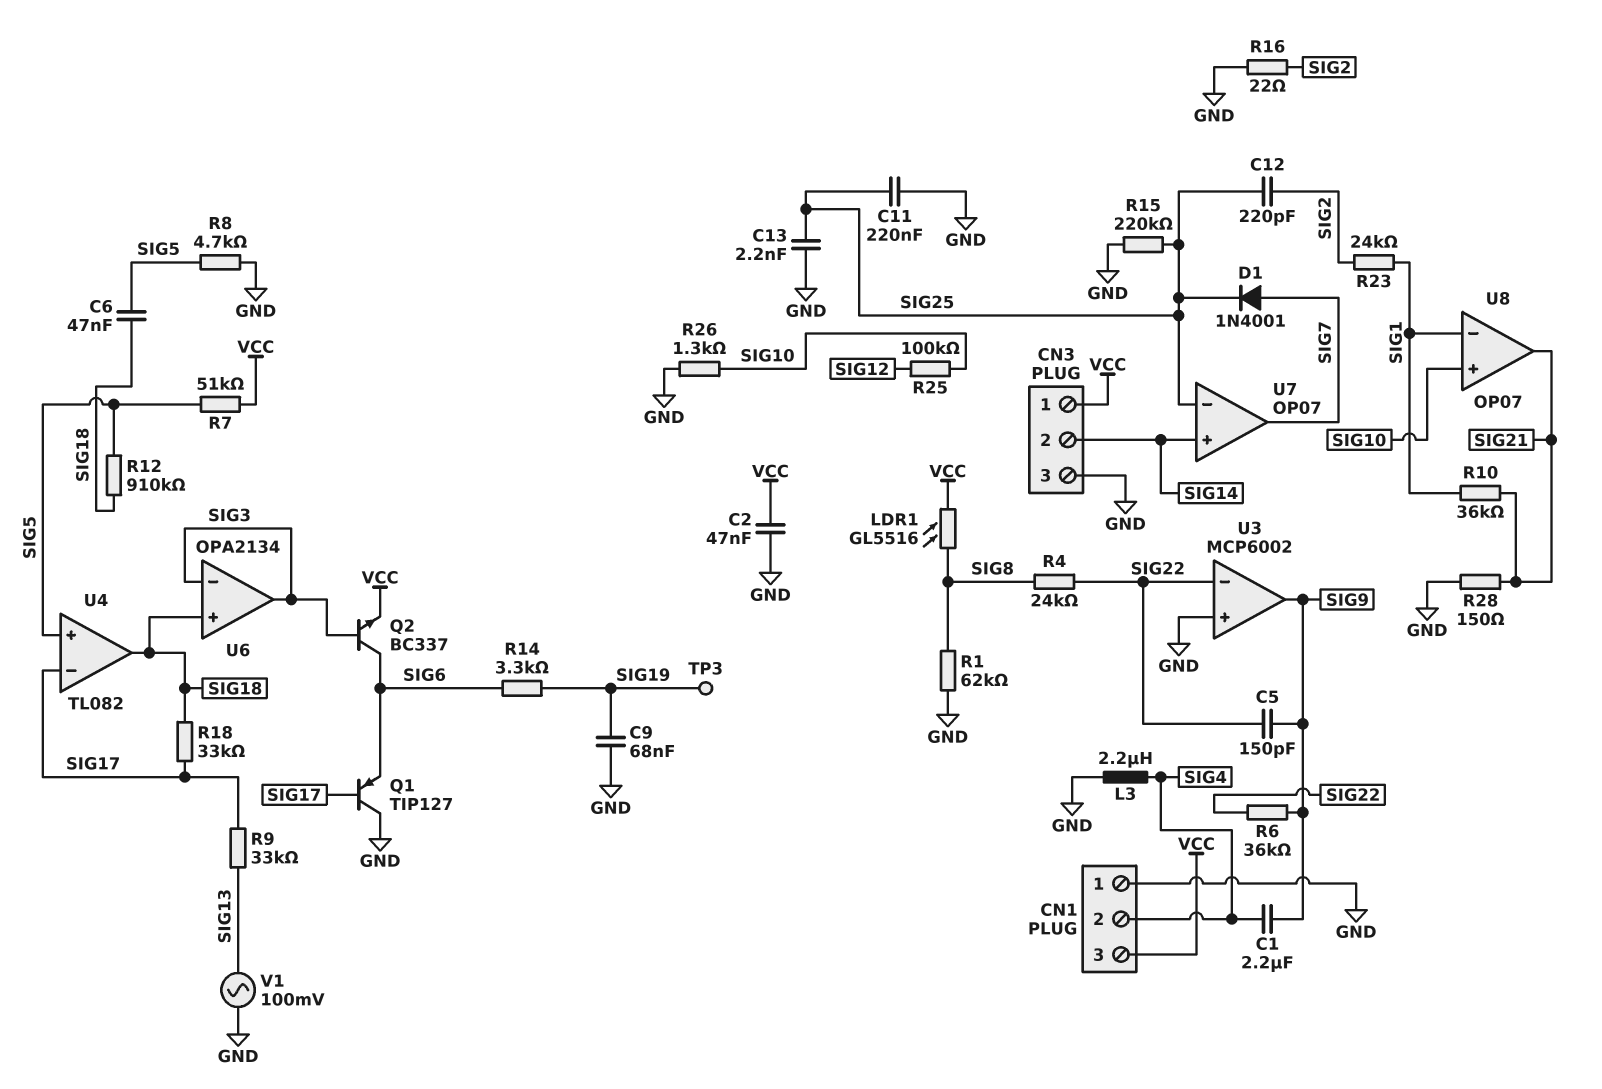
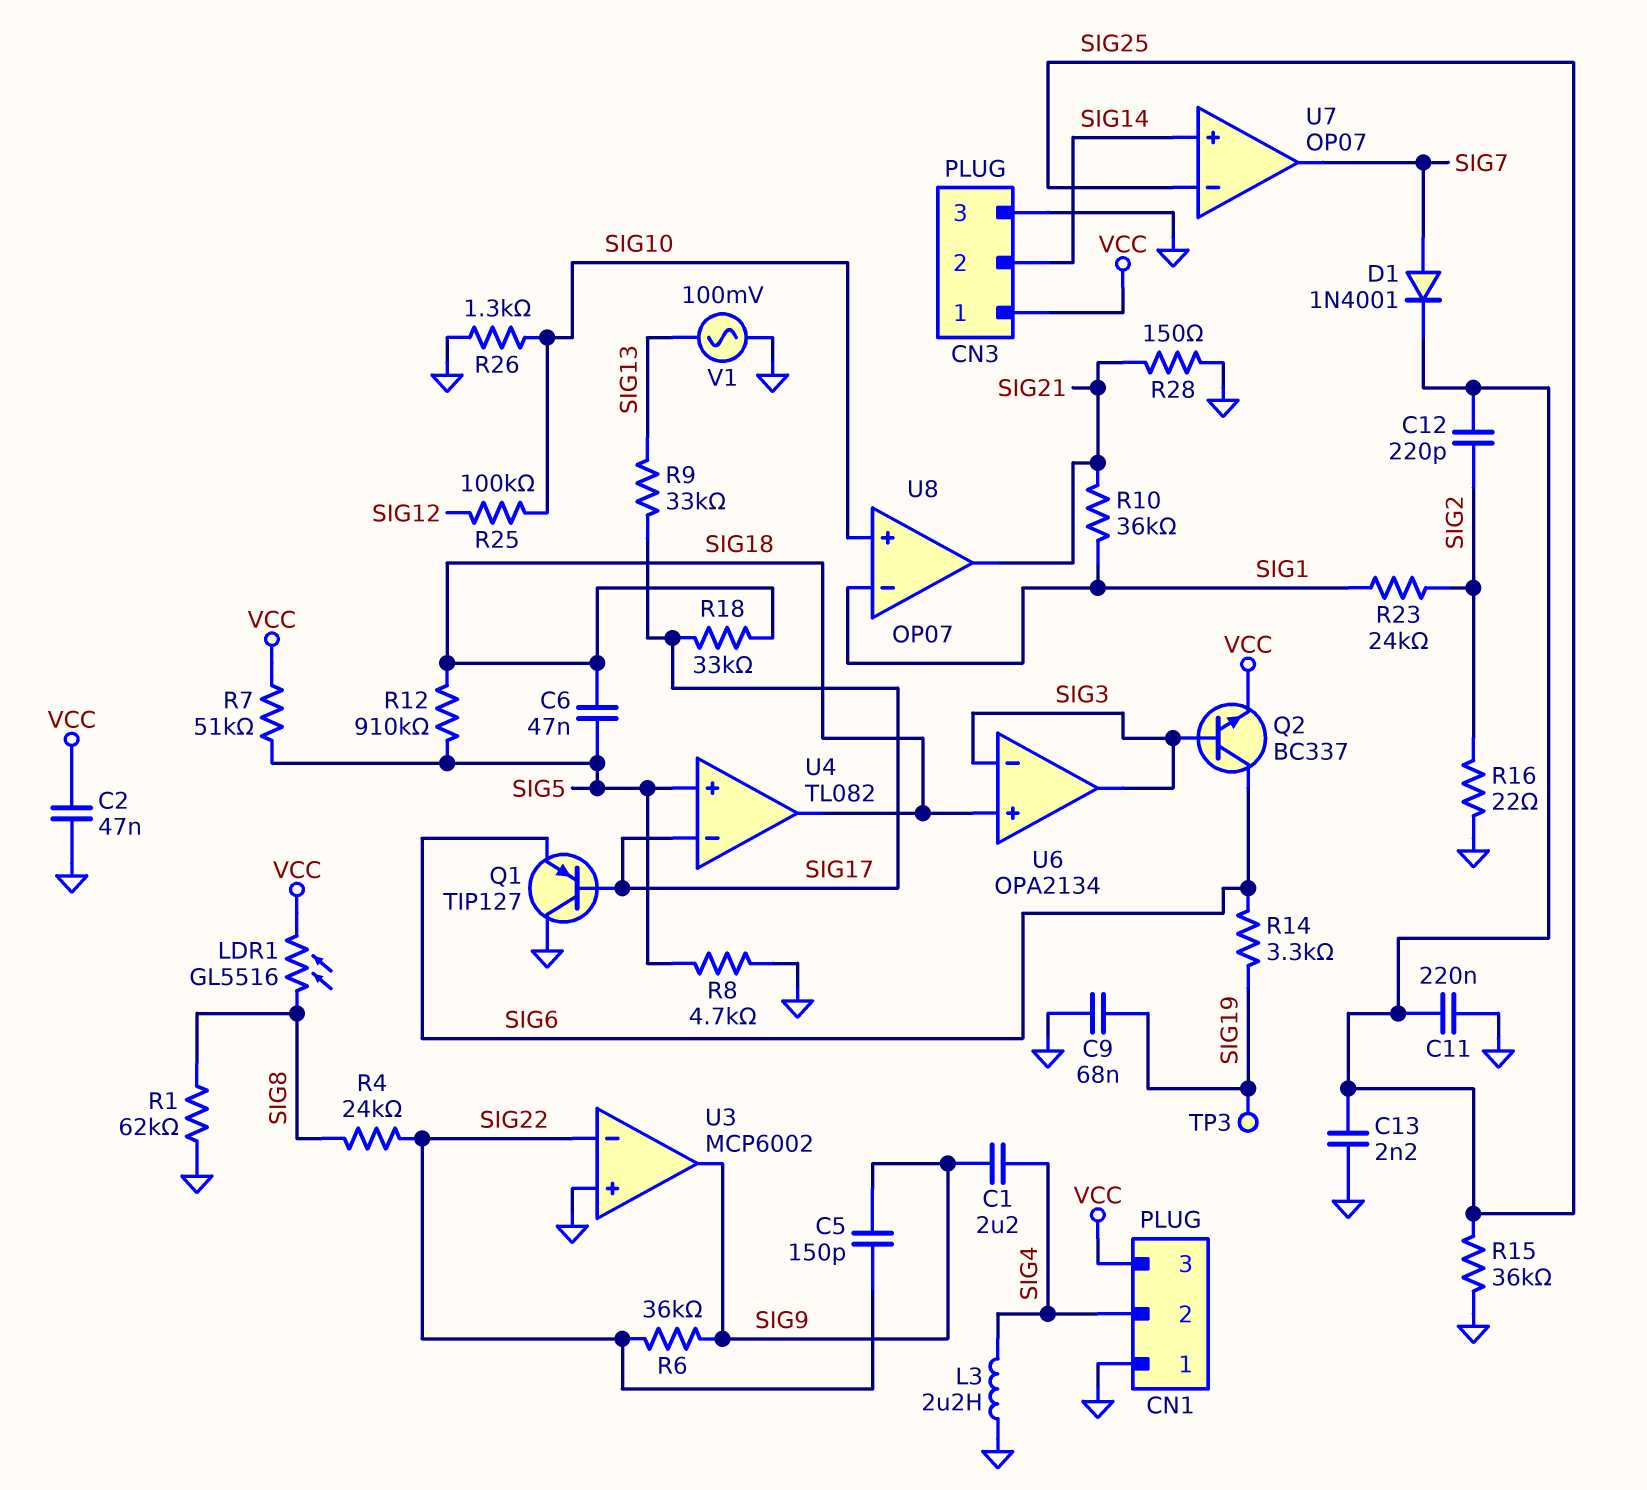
R15: 220k (GND, SIG25) -> 36k (GND, SIG25)

